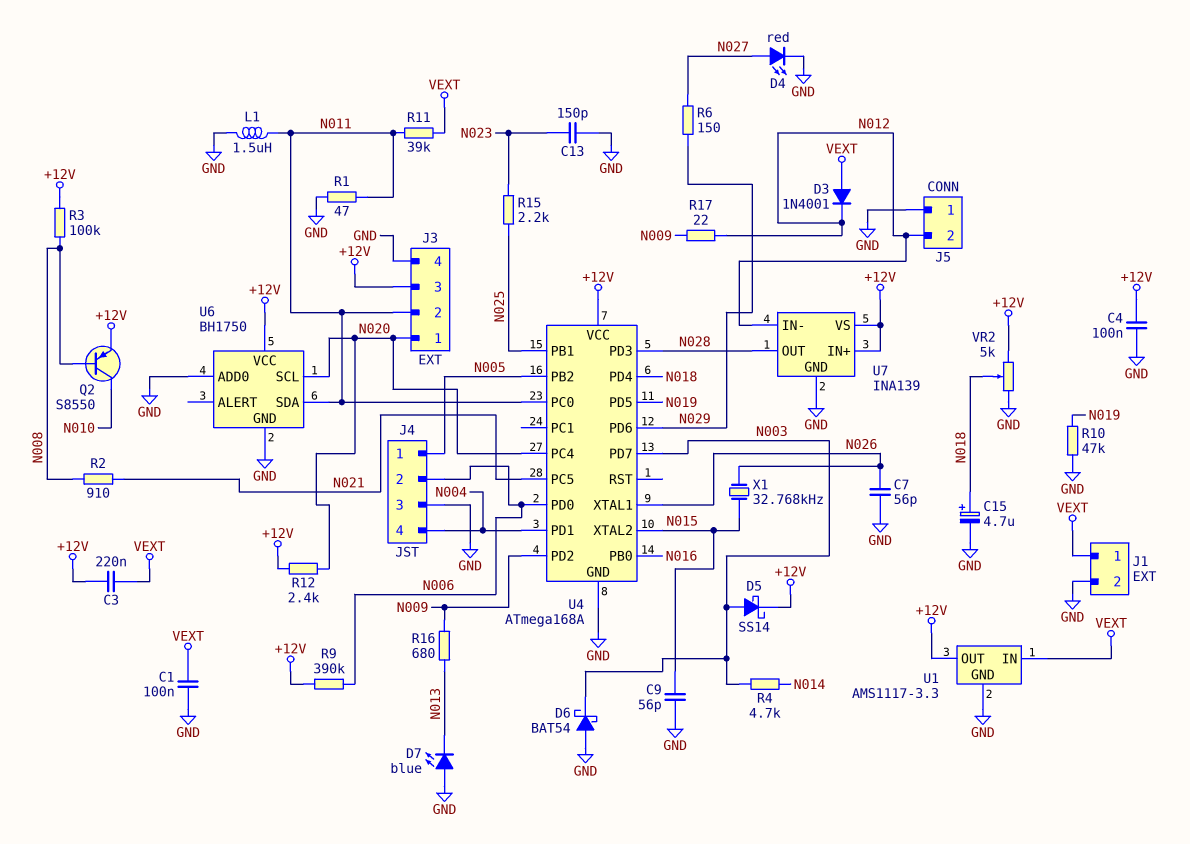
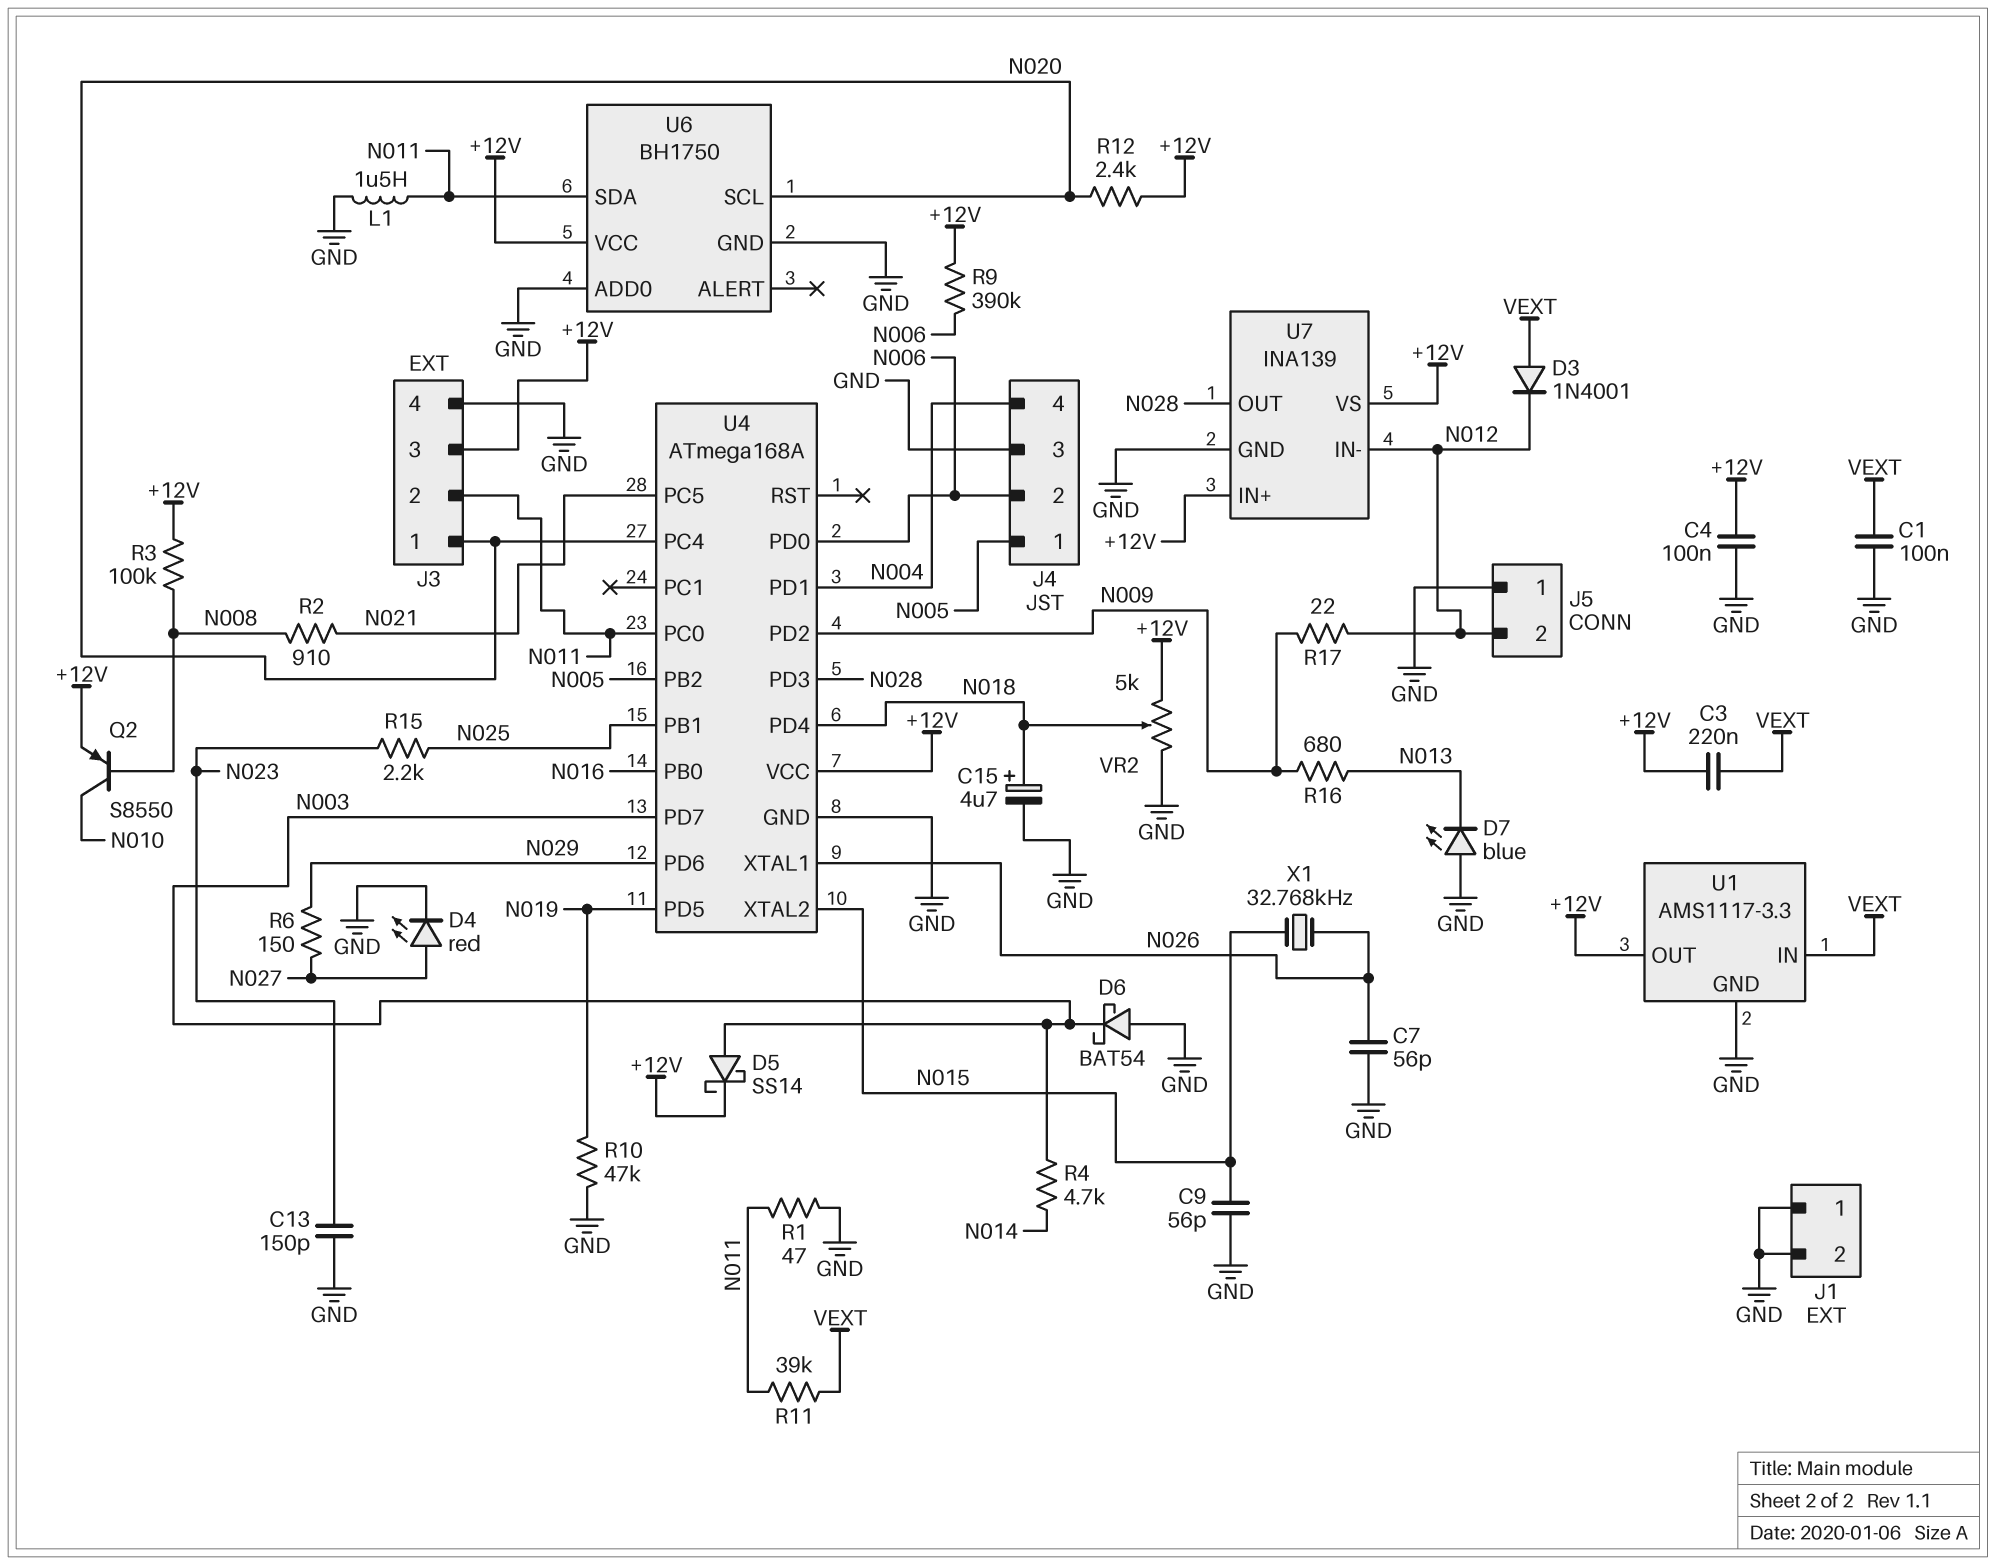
J1 pin 1: VEXT -> GND

